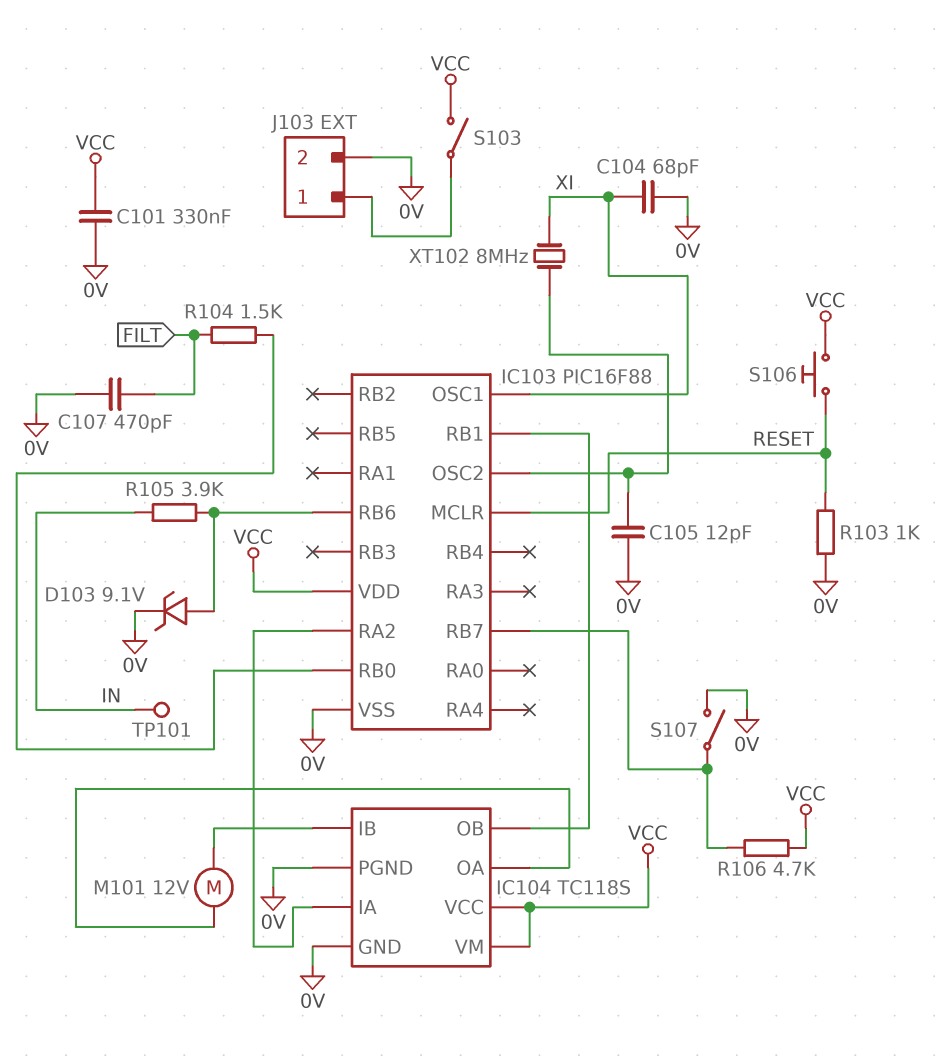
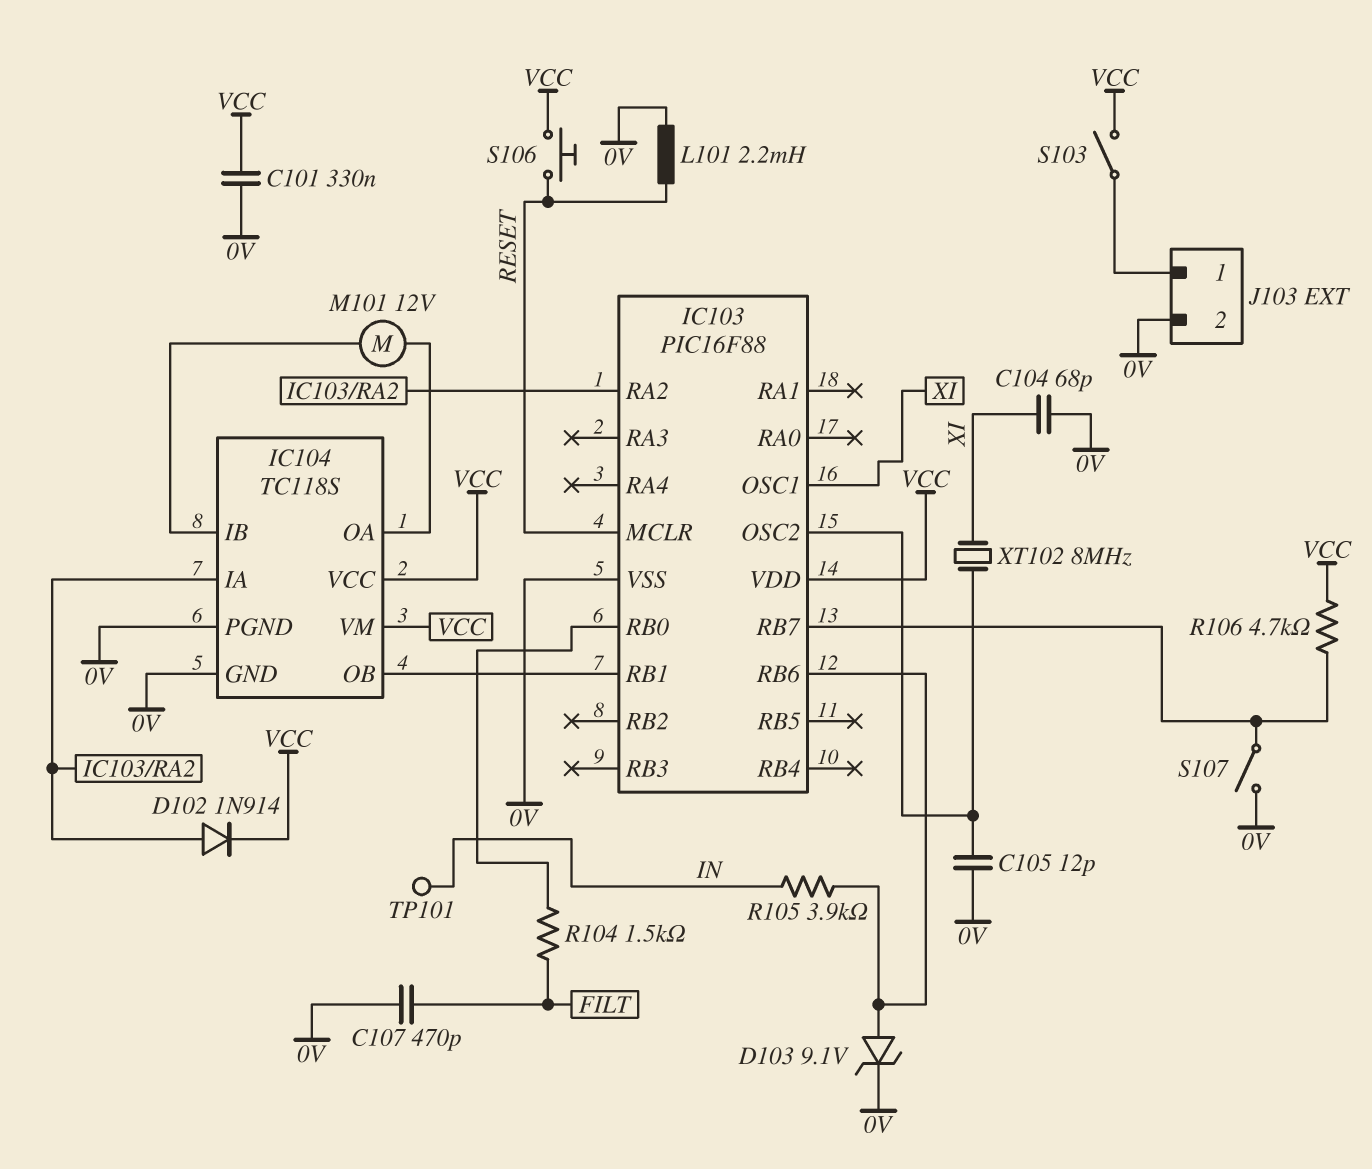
D102: none -> diode 1N914 (A IC103/RA2, K VCC)
L101: none -> 2.2mH (0V, RESET)
R103: 1k (0V, RESET) -> none

